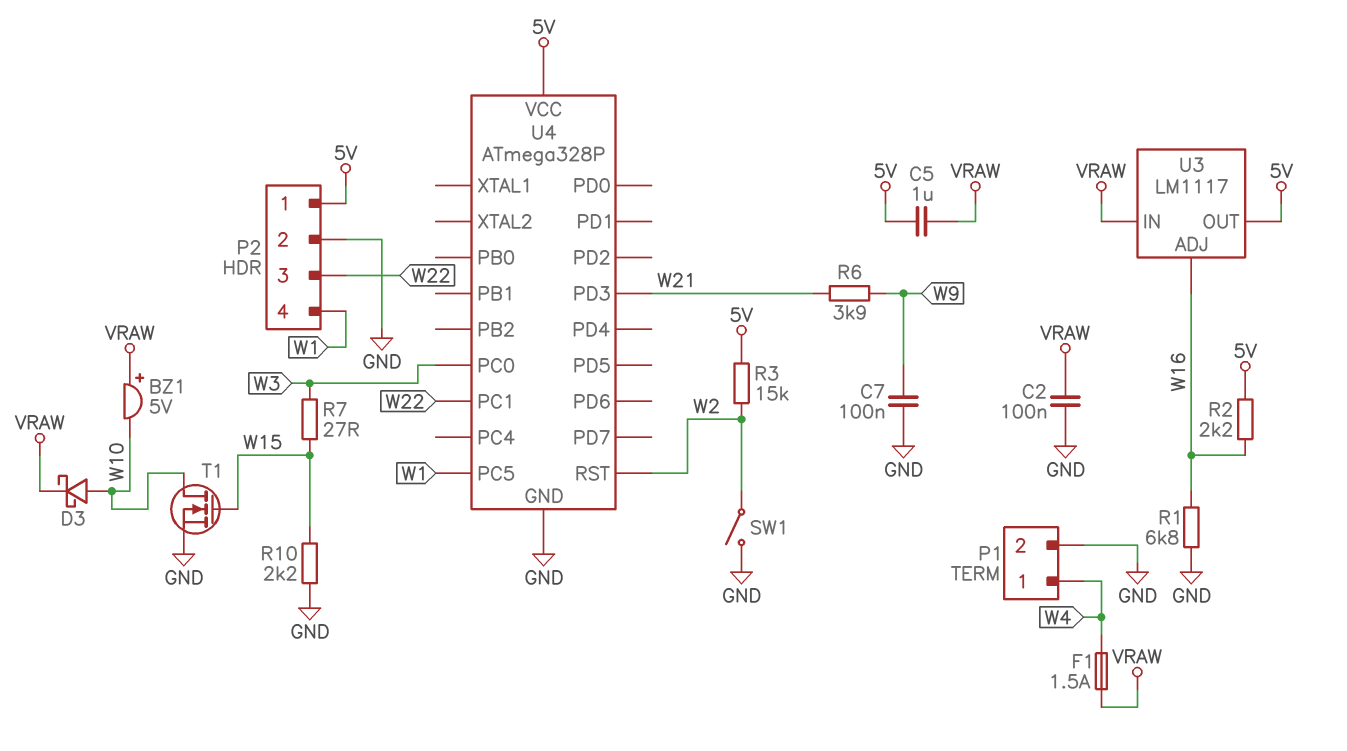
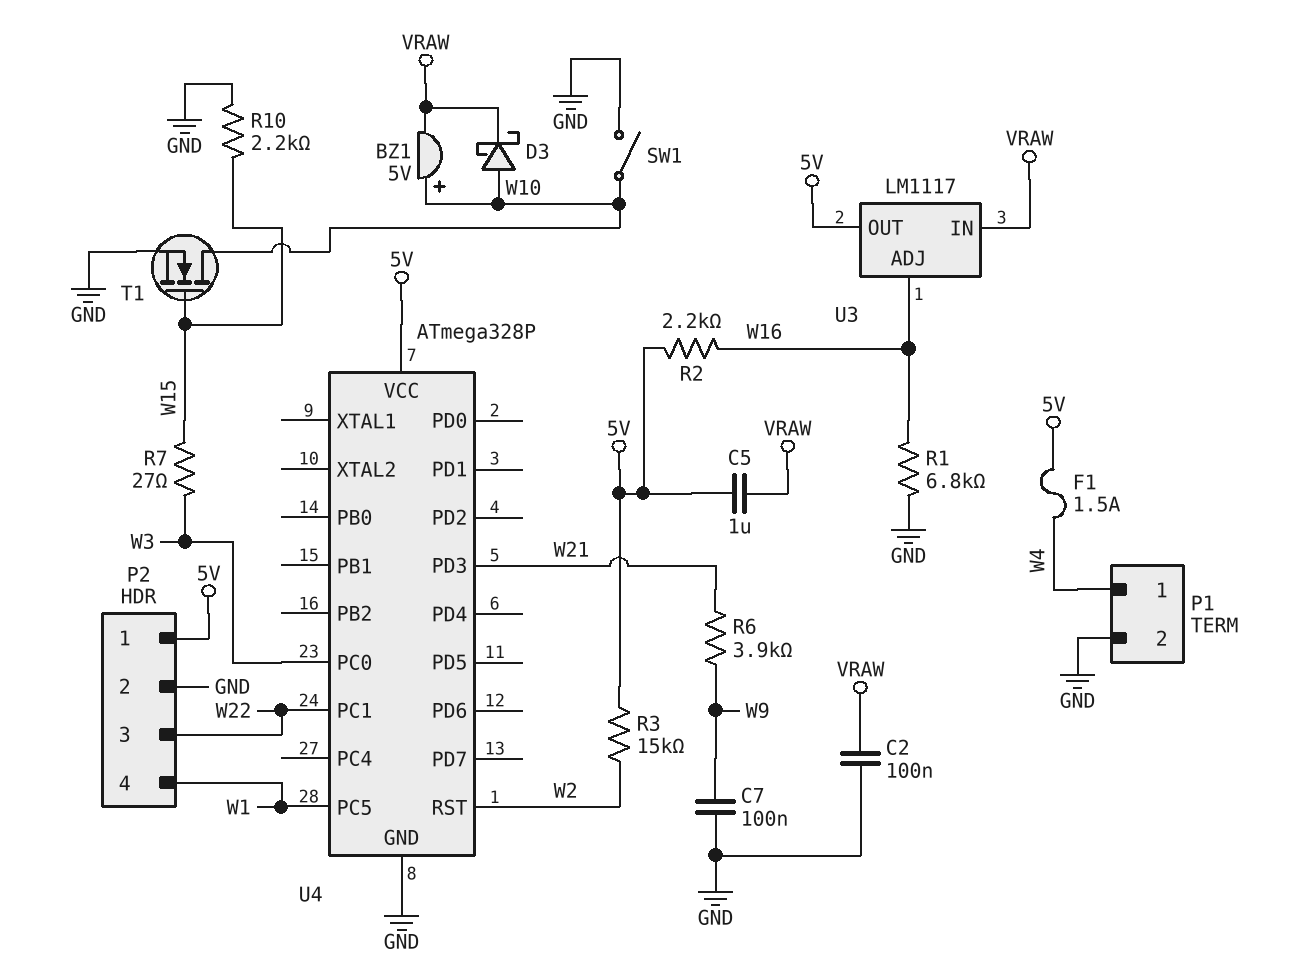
BZ1: buzzer 5V (plus VRAW, minus W10) -> buzzer 5V (plus W10, minus VRAW)
F1: 1.5A (VRAW, W4) -> 1.5A (5V, W4)
SW1: switch (GND, W2) -> switch (GND, W10)

